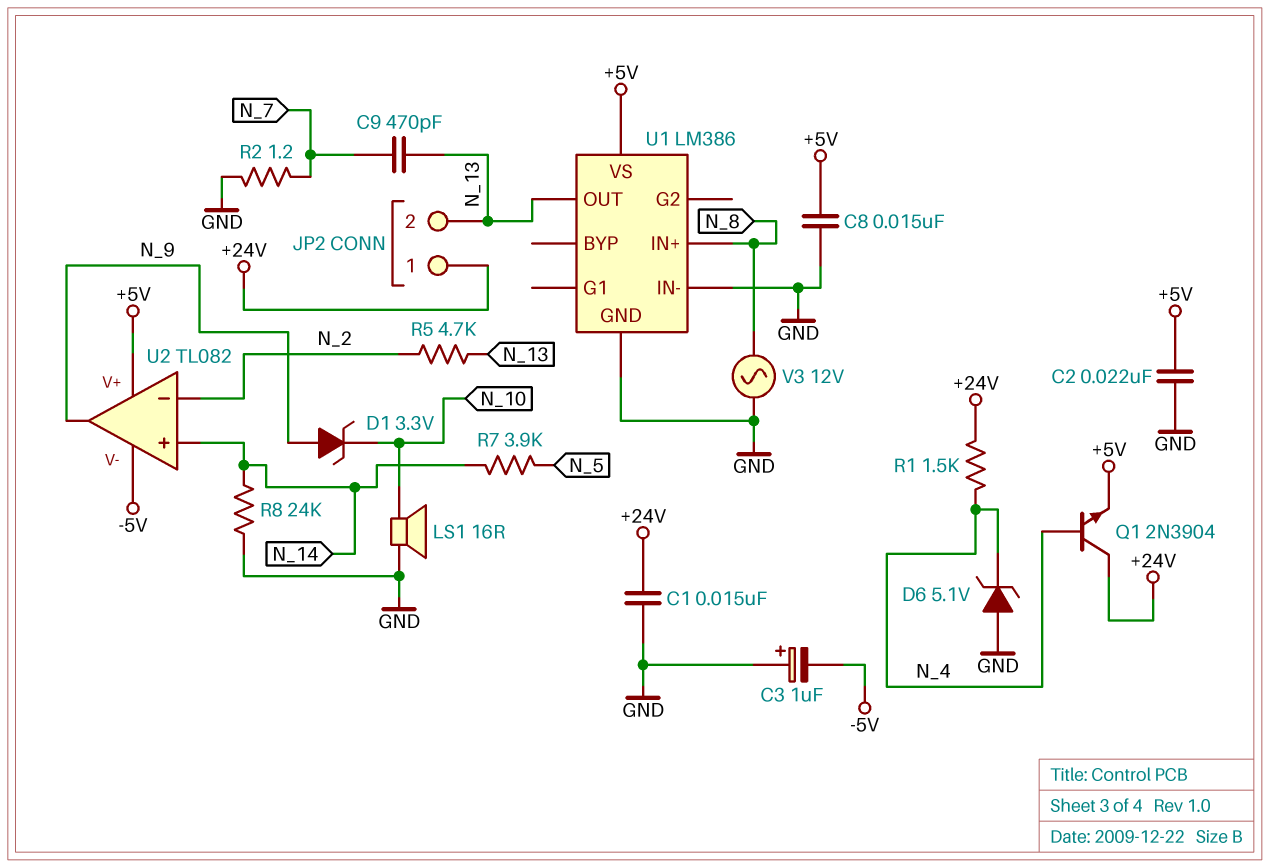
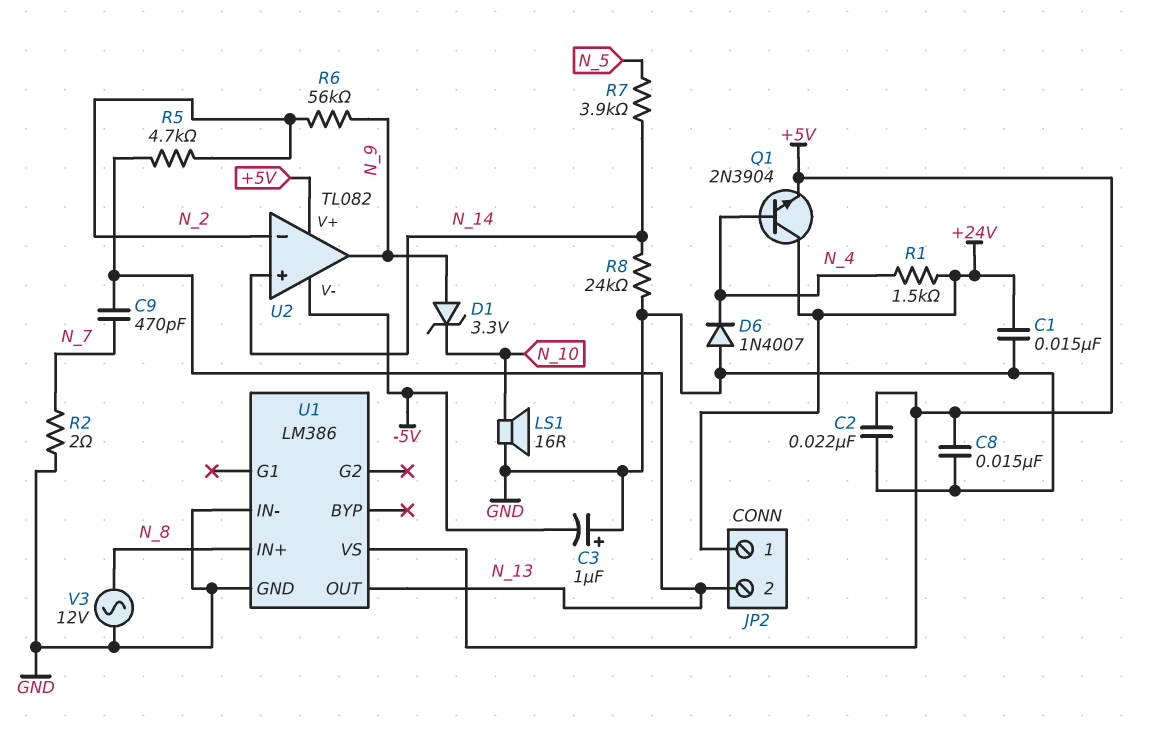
D6: zener 5.1V (A GND, K N_4) -> diode 1N4007 (A GND, K N_4)
R2: 1.2 (GND, N_7) -> 2 (GND, N_7)
R6: none -> 56k (N_2, N_9)

